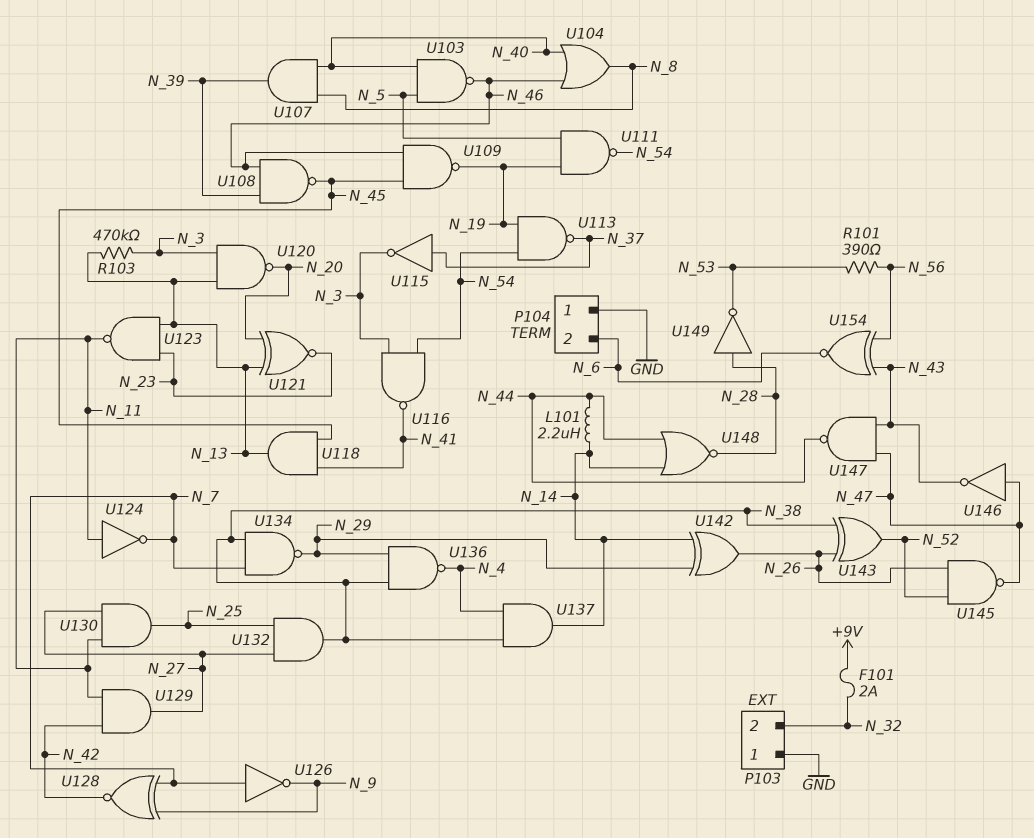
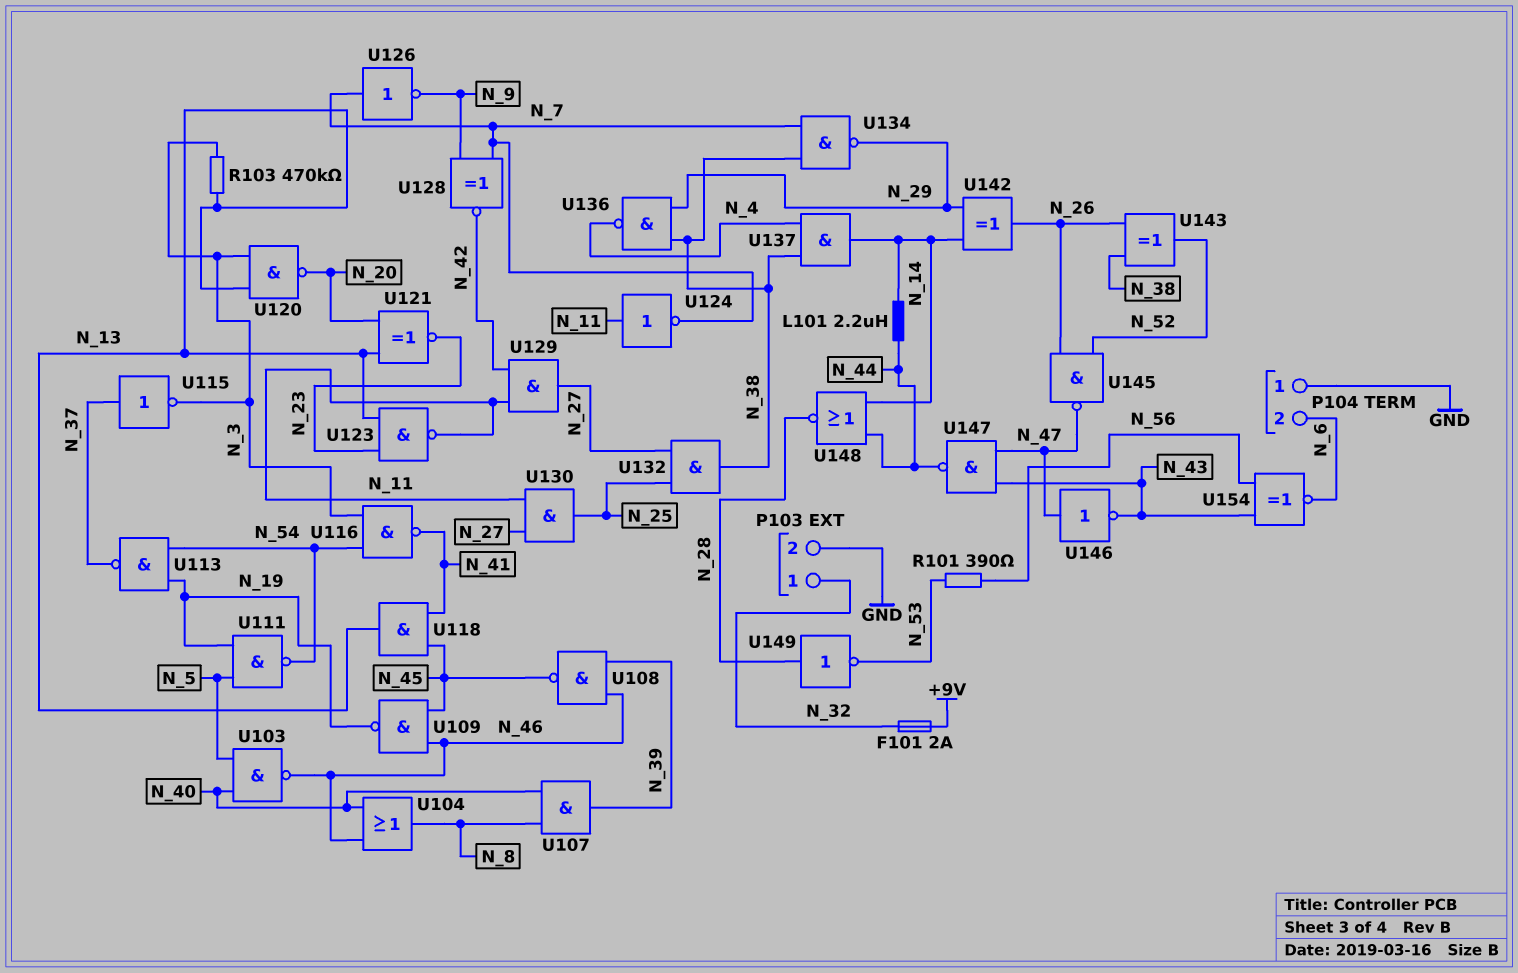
P103 pin 1: GND -> N_32
P103 pin 2: N_32 -> GND

